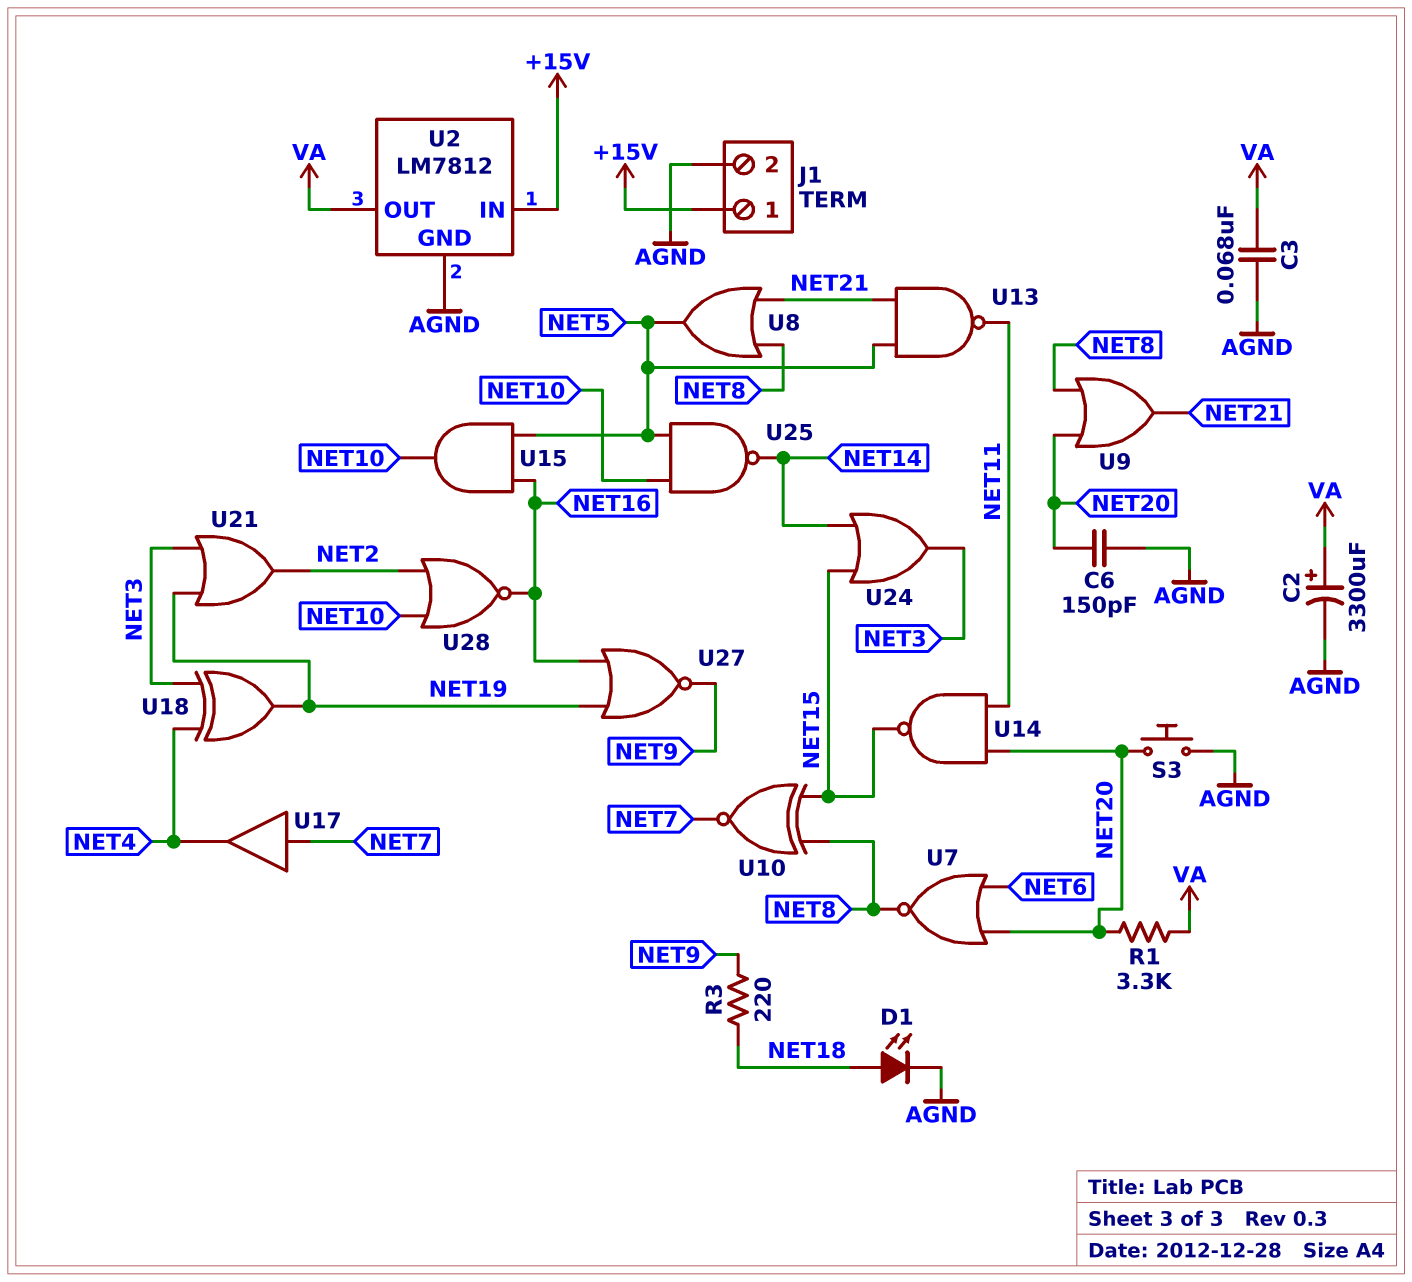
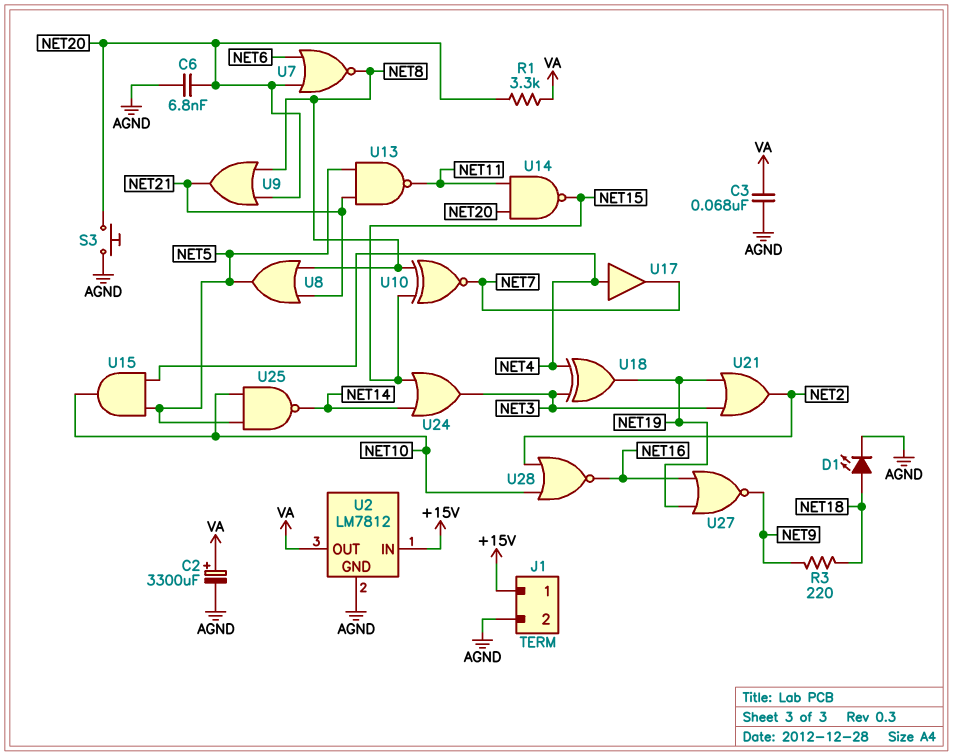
C6: 150pF (AGND, NET20) -> 6.8nF (AGND, NET20)
U15: AND (in NET5, in NET16, out NET10) -> AND (in NET4, in NET5, out NET10)
U17: buffer (in NET7, out NET4) -> buffer (in NET4, out NET7)

